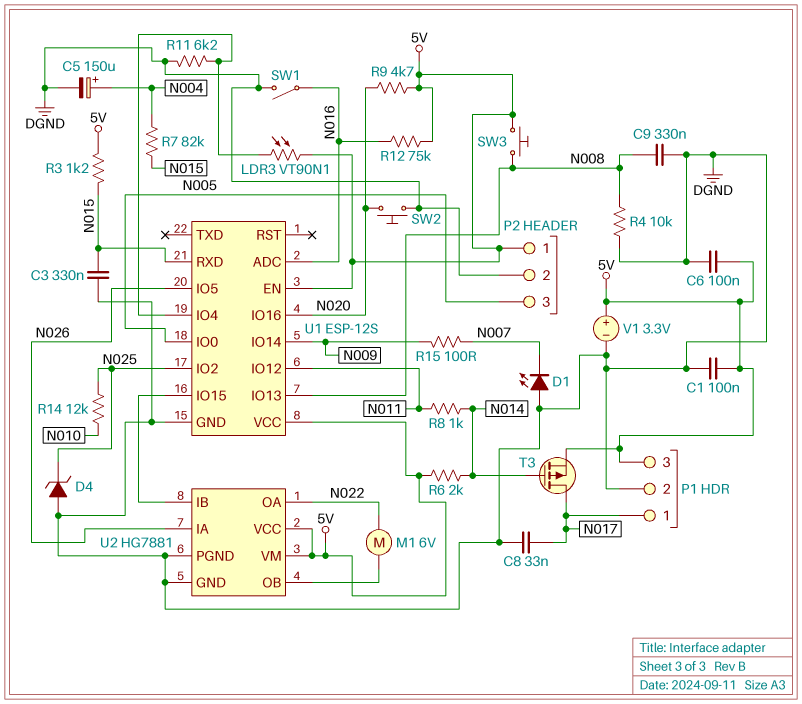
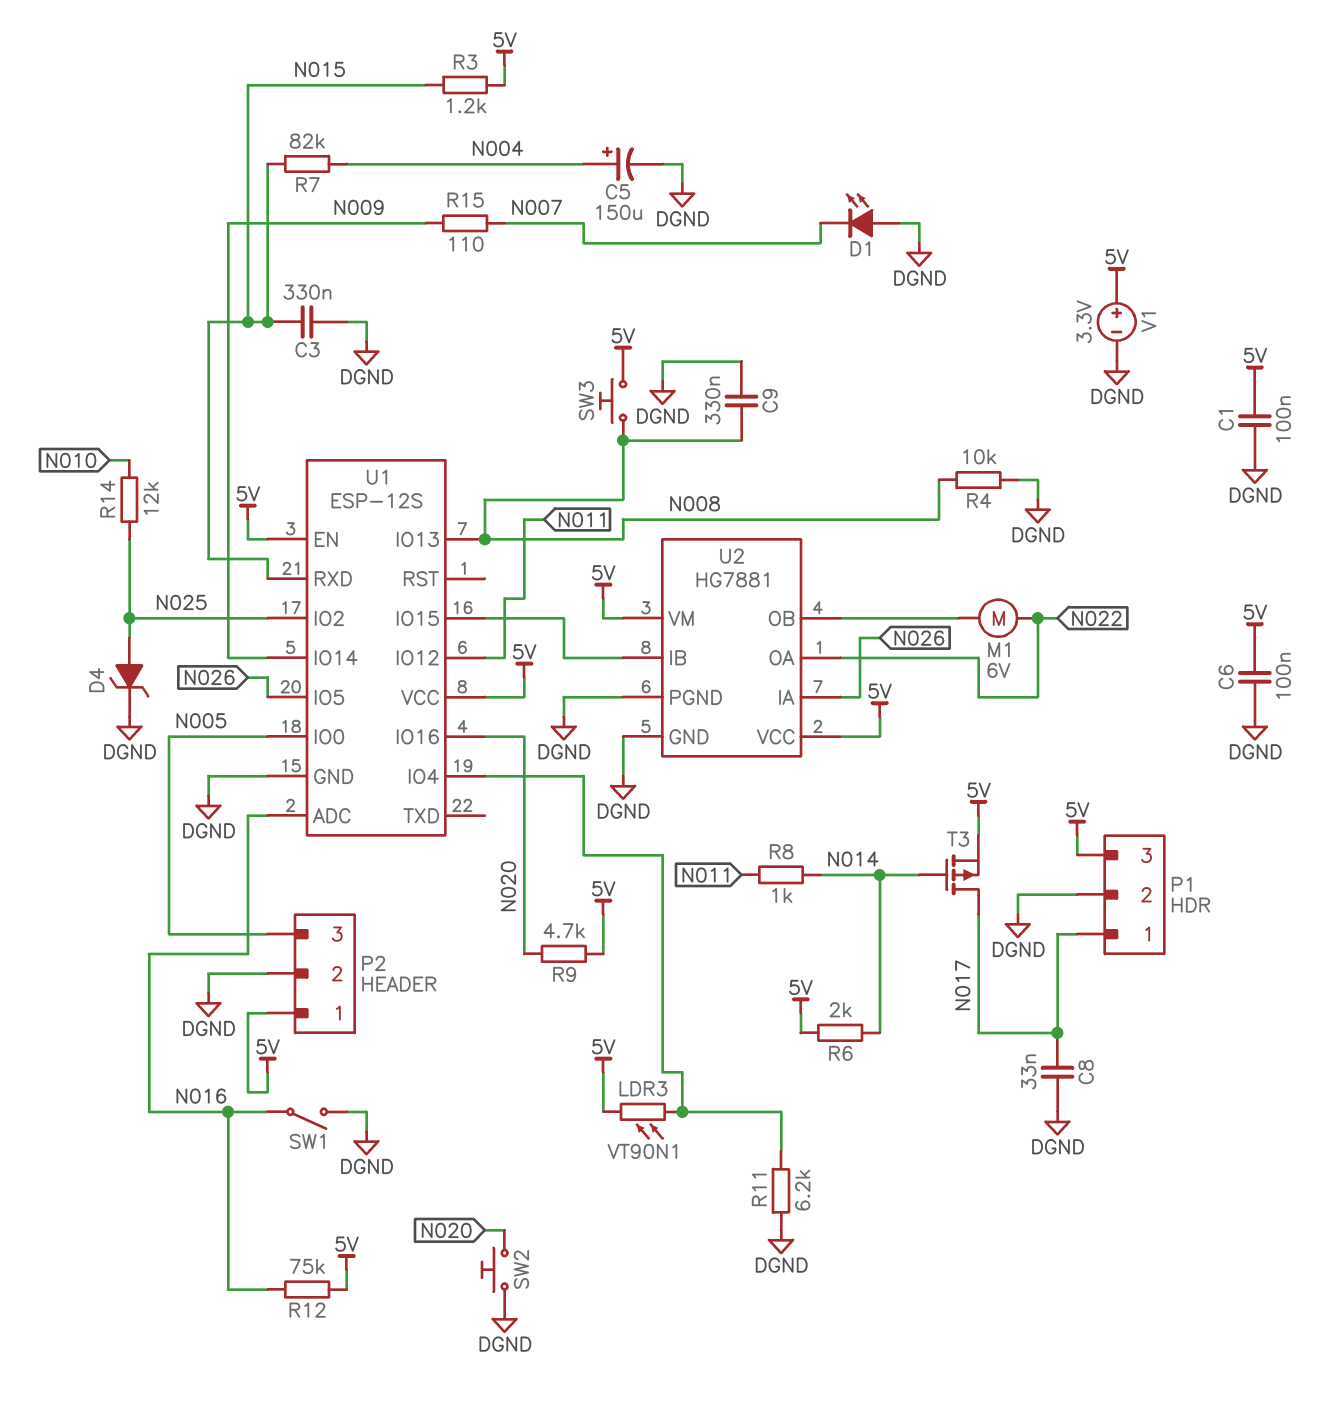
D4: zener (A DGND, K N025) -> zener (A N025, K DGND)
R15: 100 (N007, N009) -> 110 (N007, N009)

